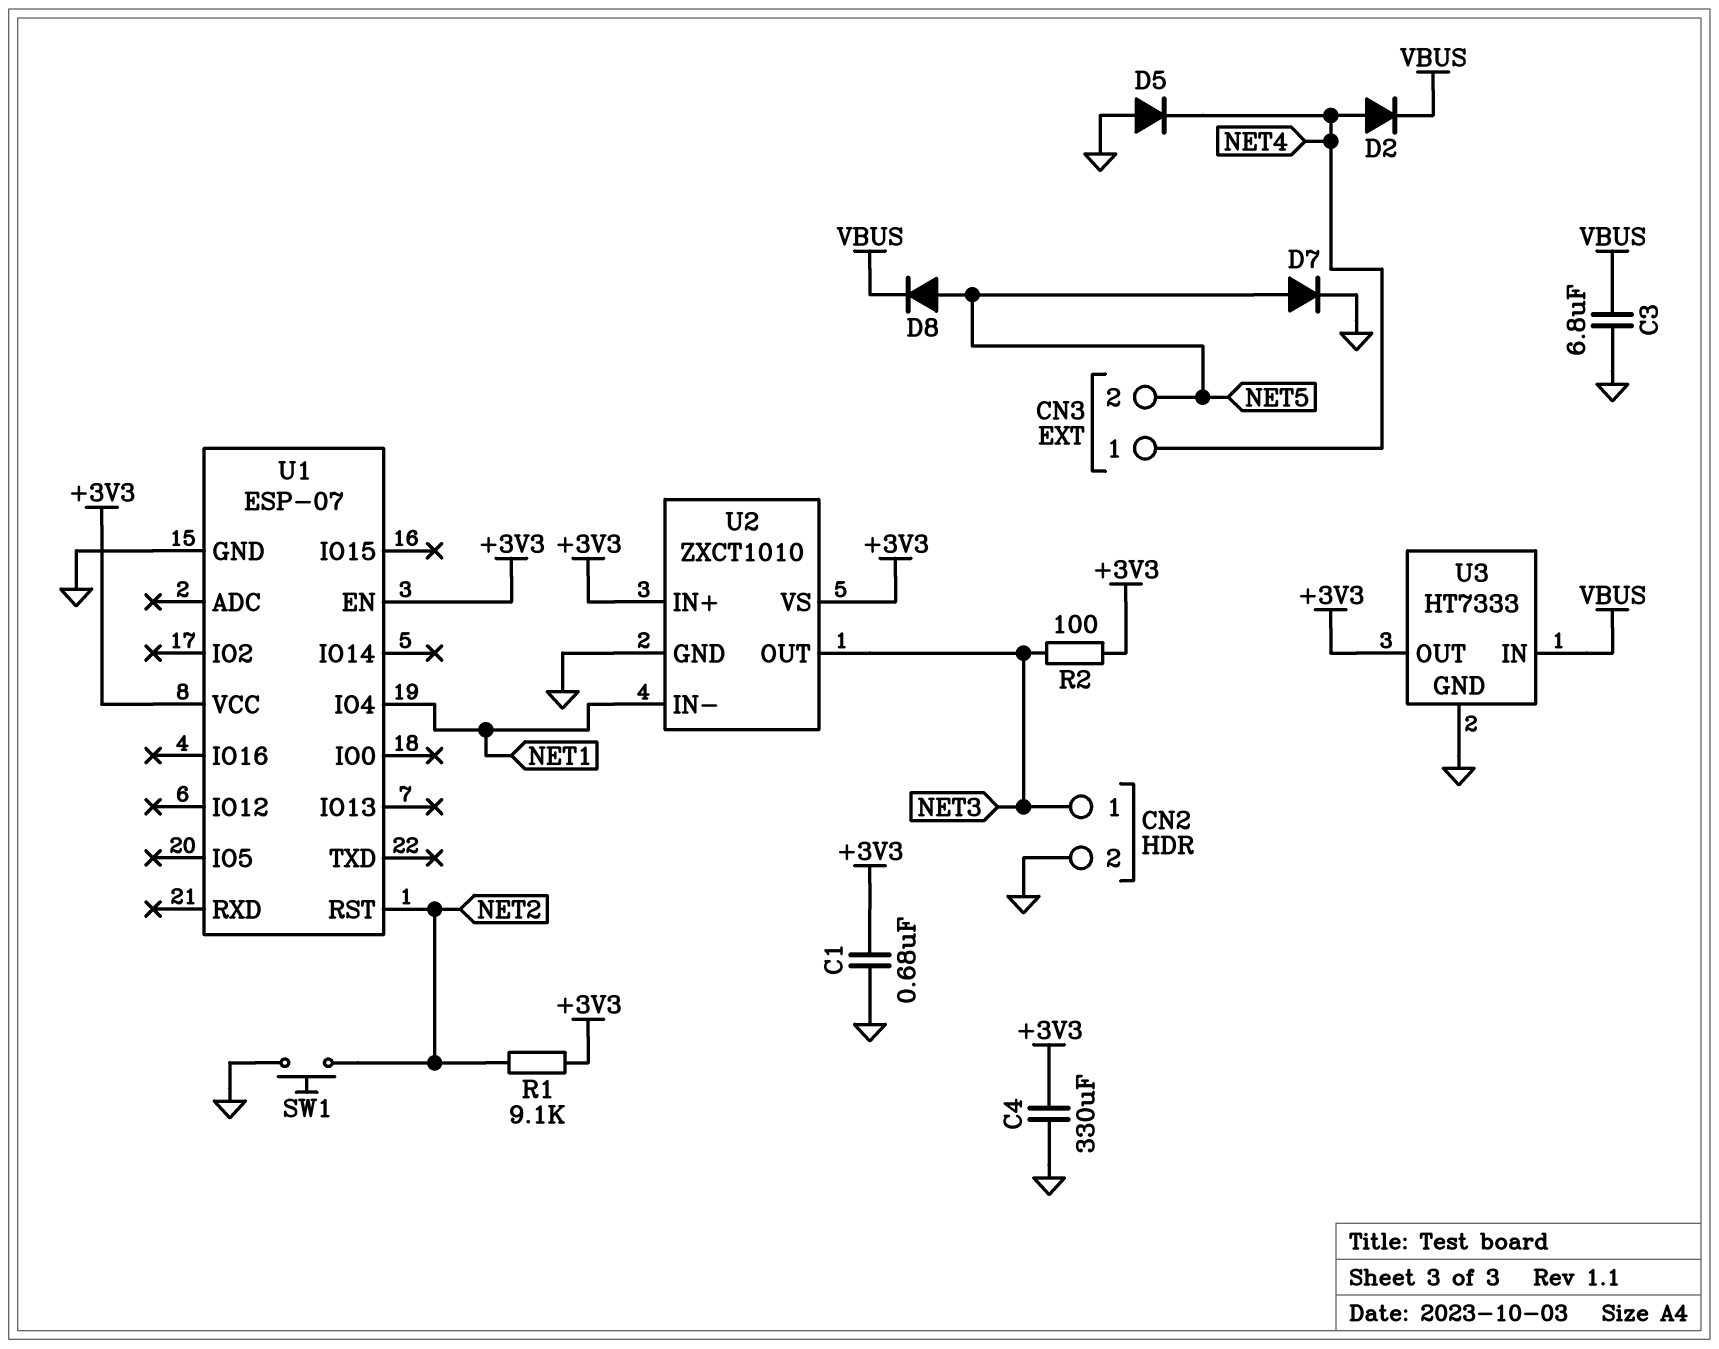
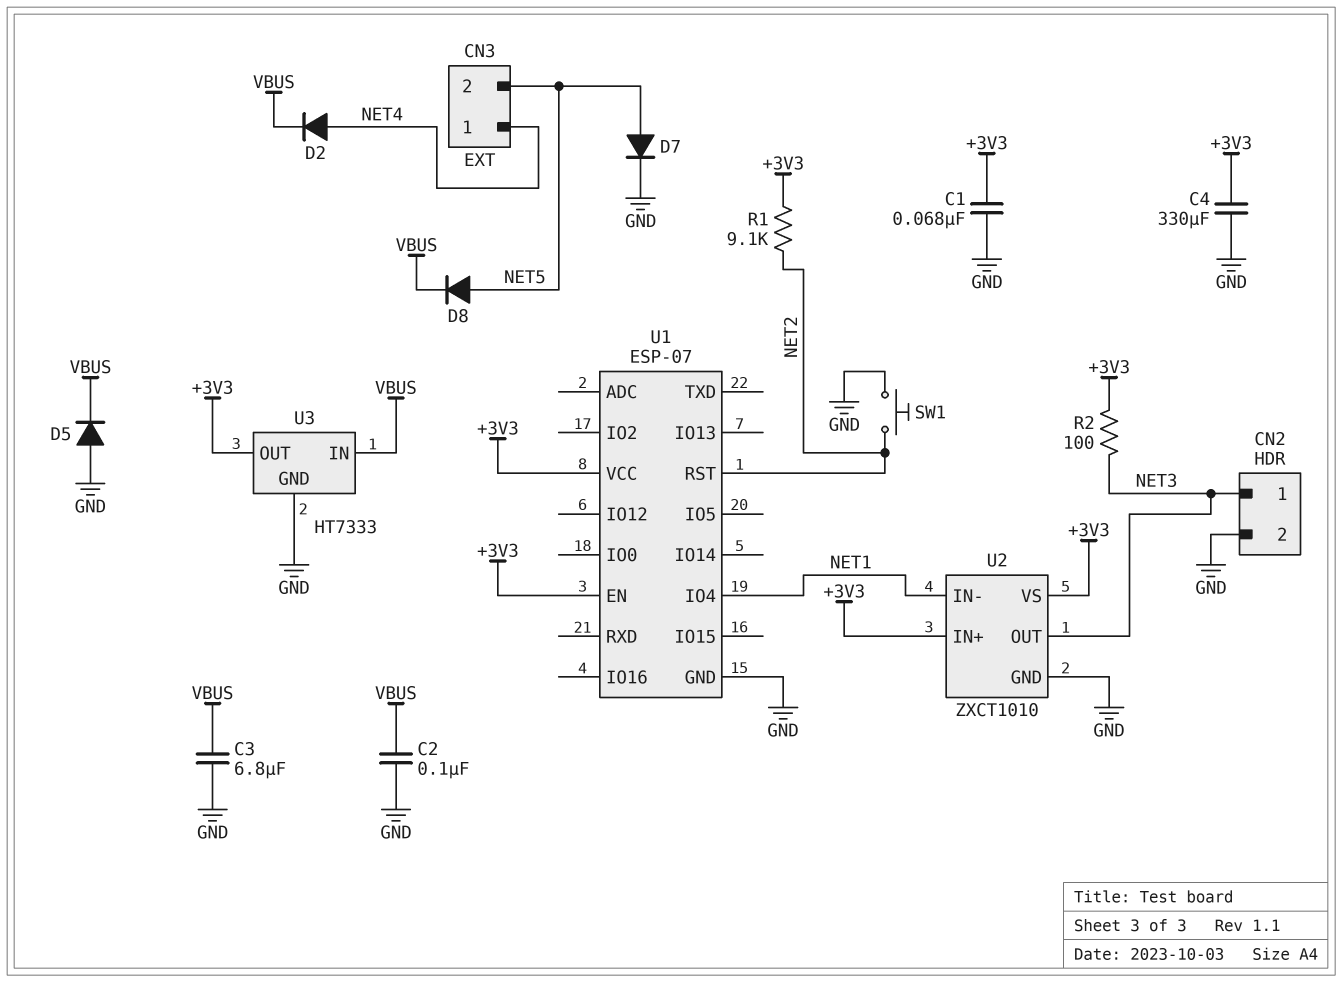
C1: 680nF (+3V3, GND) -> 68nF (+3V3, GND)
C2: none -> 100nF (GND, VBUS)
D5: diode (A GND, K NET4) -> diode (A GND, K VBUS)

